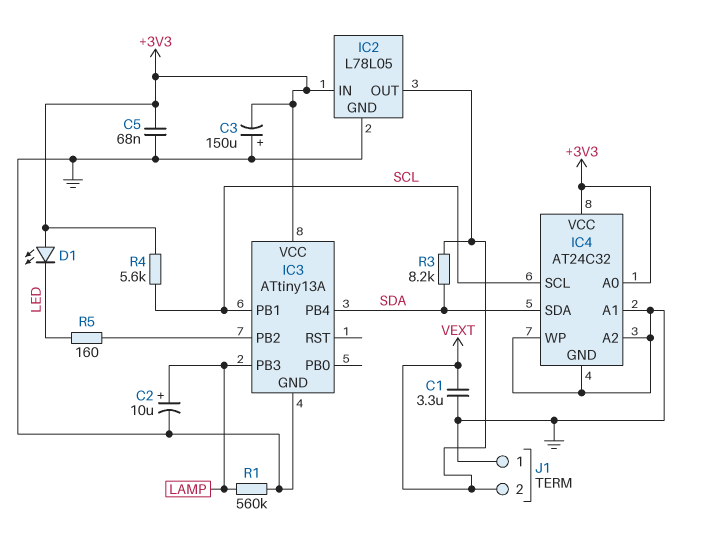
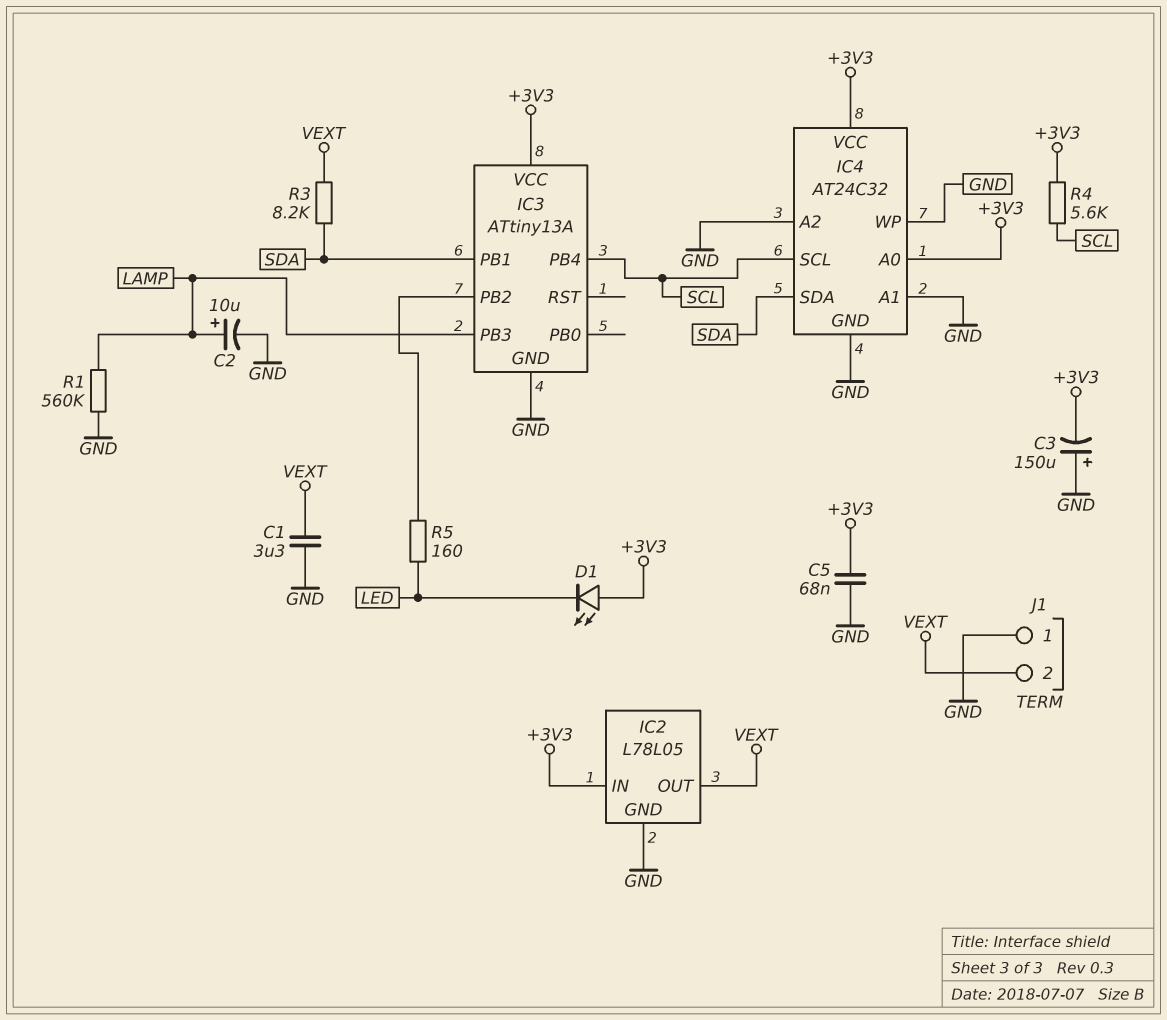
IC3 pin PB1: SCL -> SDA
IC3 pin PB4: SDA -> SCL

